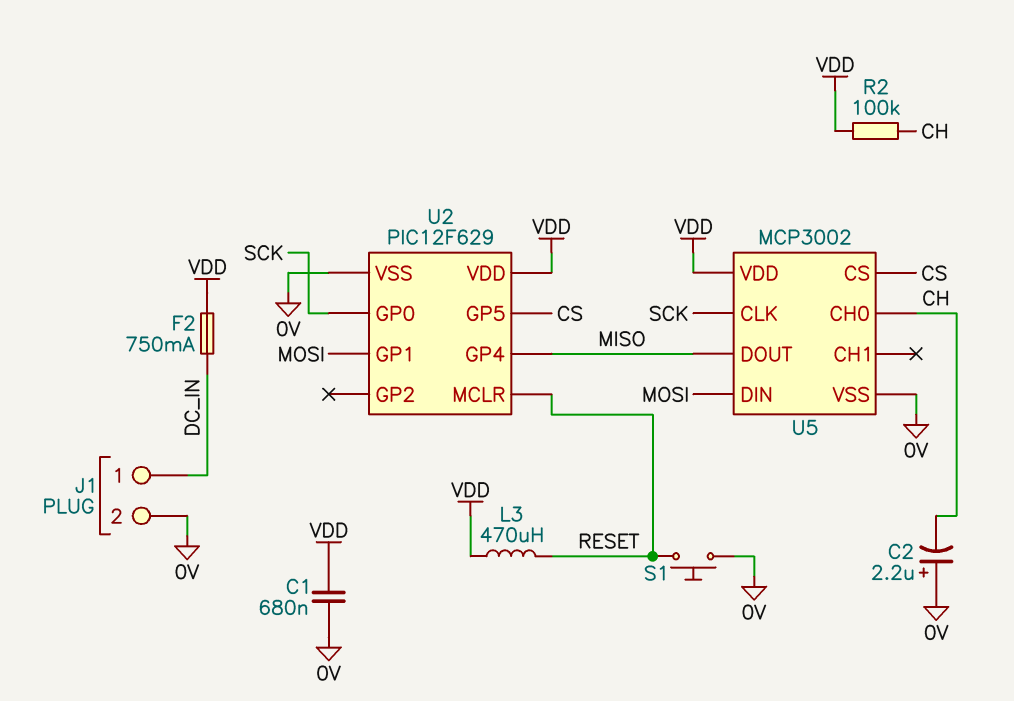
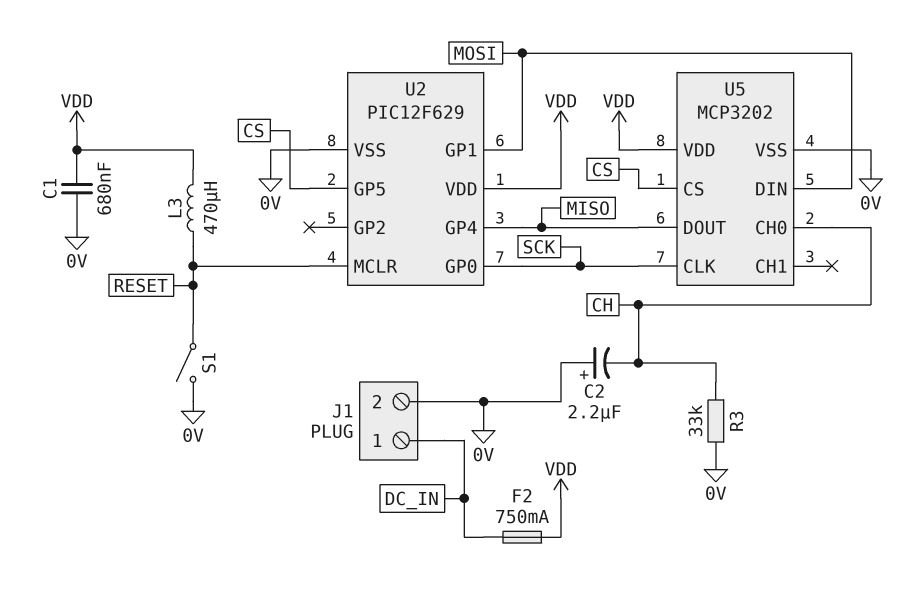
R2: 100k (CH, VDD) -> none
R3: none -> 33k (0V, CH)
S1: button (0V, RESET) -> switch (0V, RESET)
U5: MCP3002 -> MCP3202

